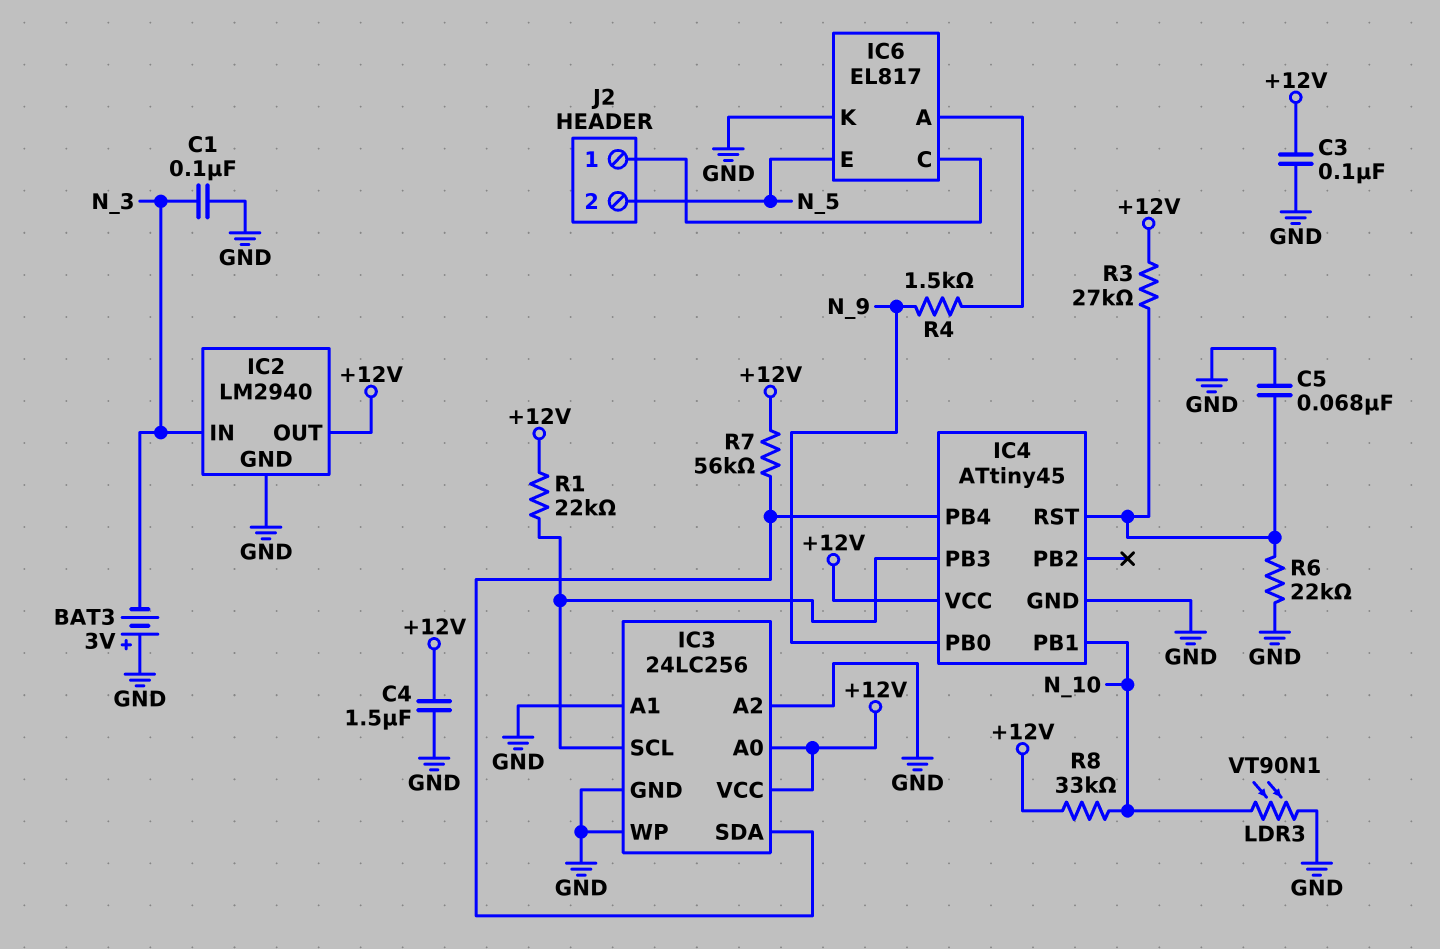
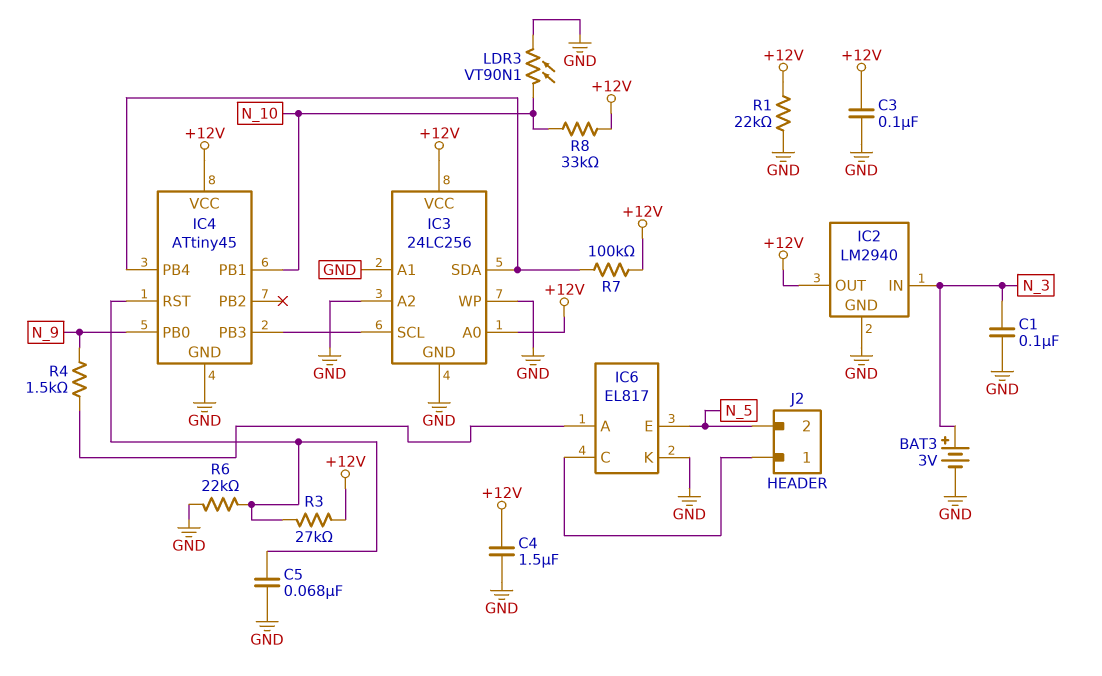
BAT3: 3V (plus GND, minus N_3) -> 3V (plus N_3, minus GND)
R1: 22k (+12V, IC3/SCL) -> 22k (+12V, GND)
R7: 56k (+12V, IC3/SDA) -> 100k (+12V, IC3/SDA)

